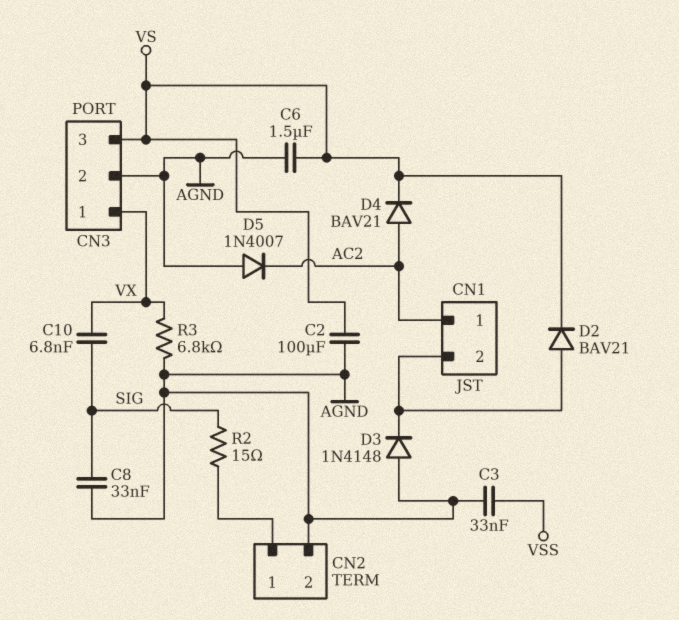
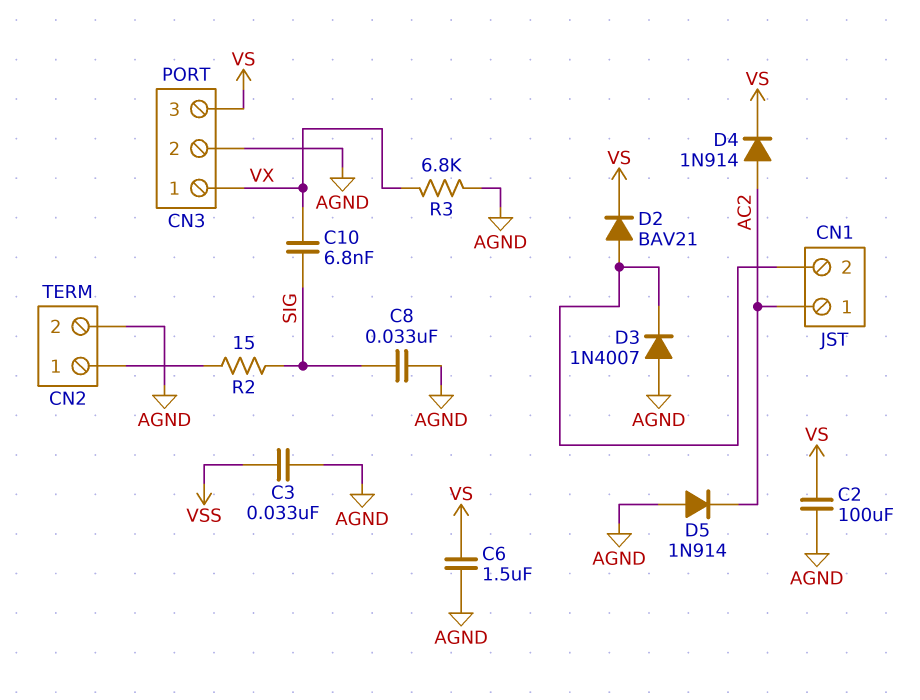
D3: diode 1N4148 (A AGND, K CN1/2) -> diode 1N4007 (A AGND, K CN1/2)
D4: diode BAV21 (A AC2, K VS) -> diode 1N914 (A AC2, K VS)
D5: diode 1N4007 (A AGND, K AC2) -> diode 1N914 (A AGND, K AC2)

